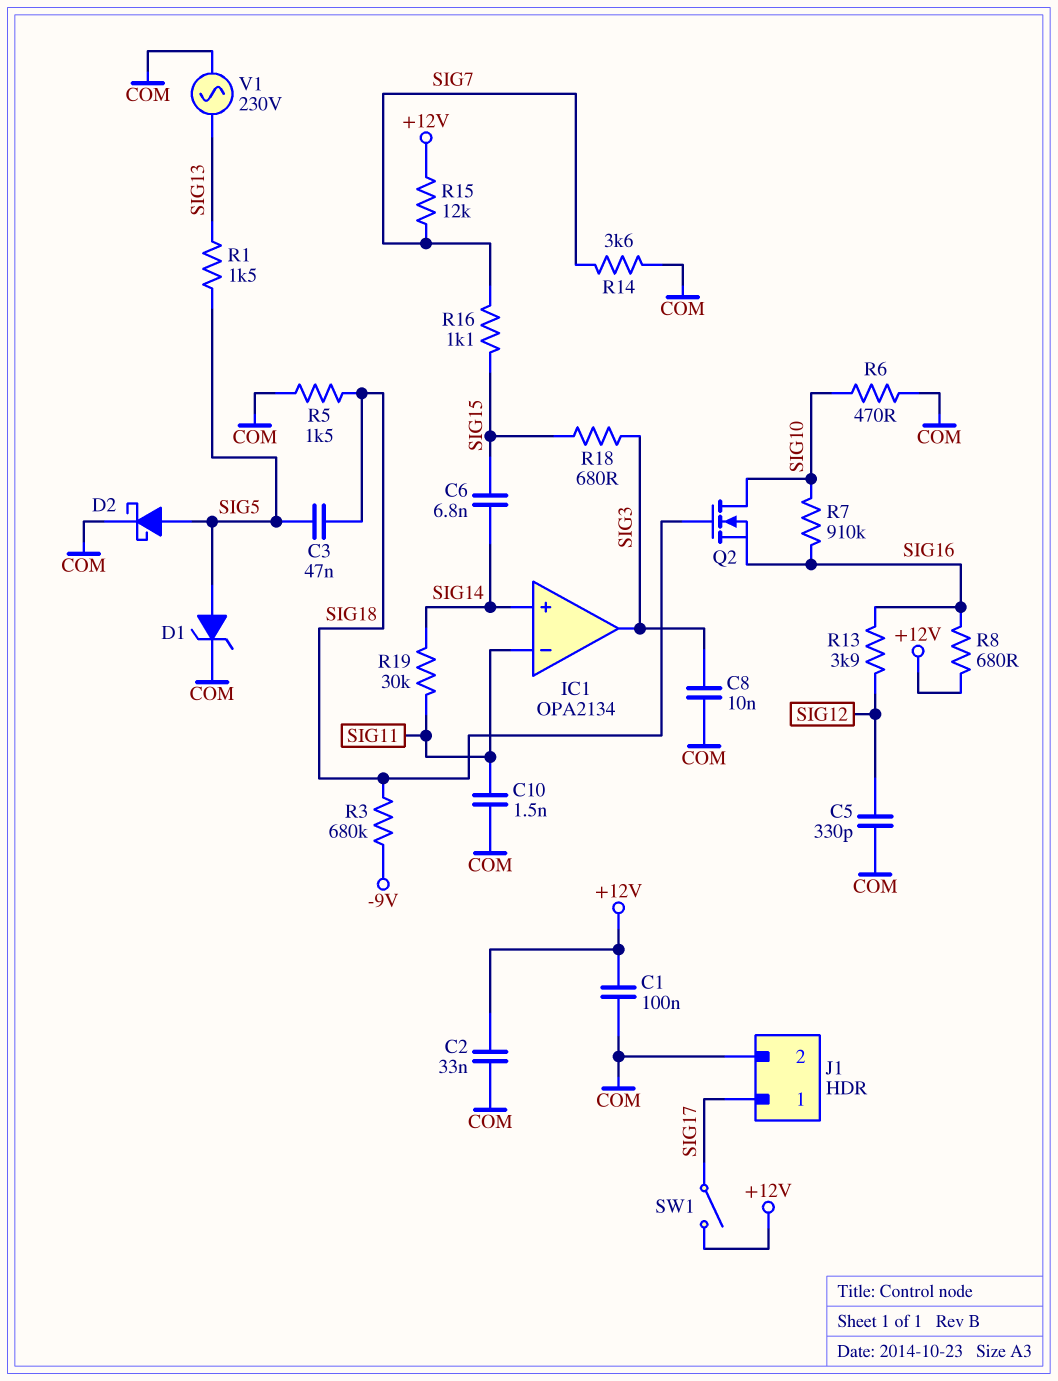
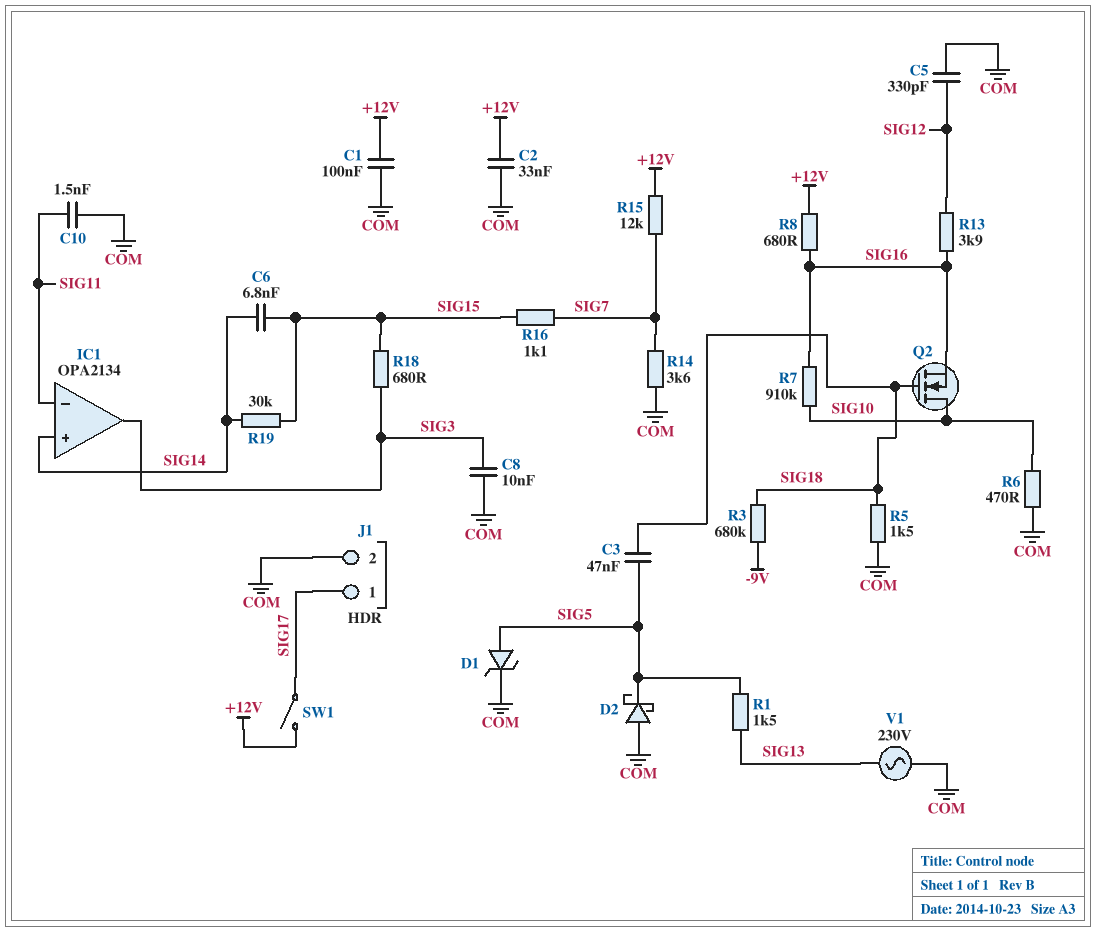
D2: schottky (A SIG5, K COM) -> schottky (A COM, K SIG5)
R19: 30k (SIG11, SIG14) -> 30k (SIG14, SIG15)

